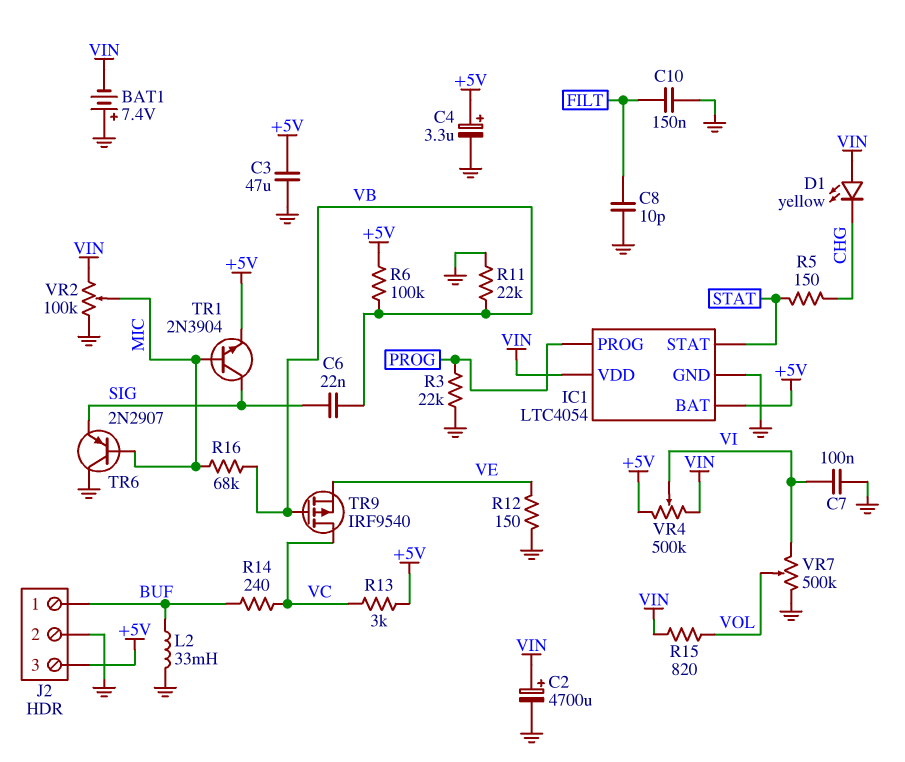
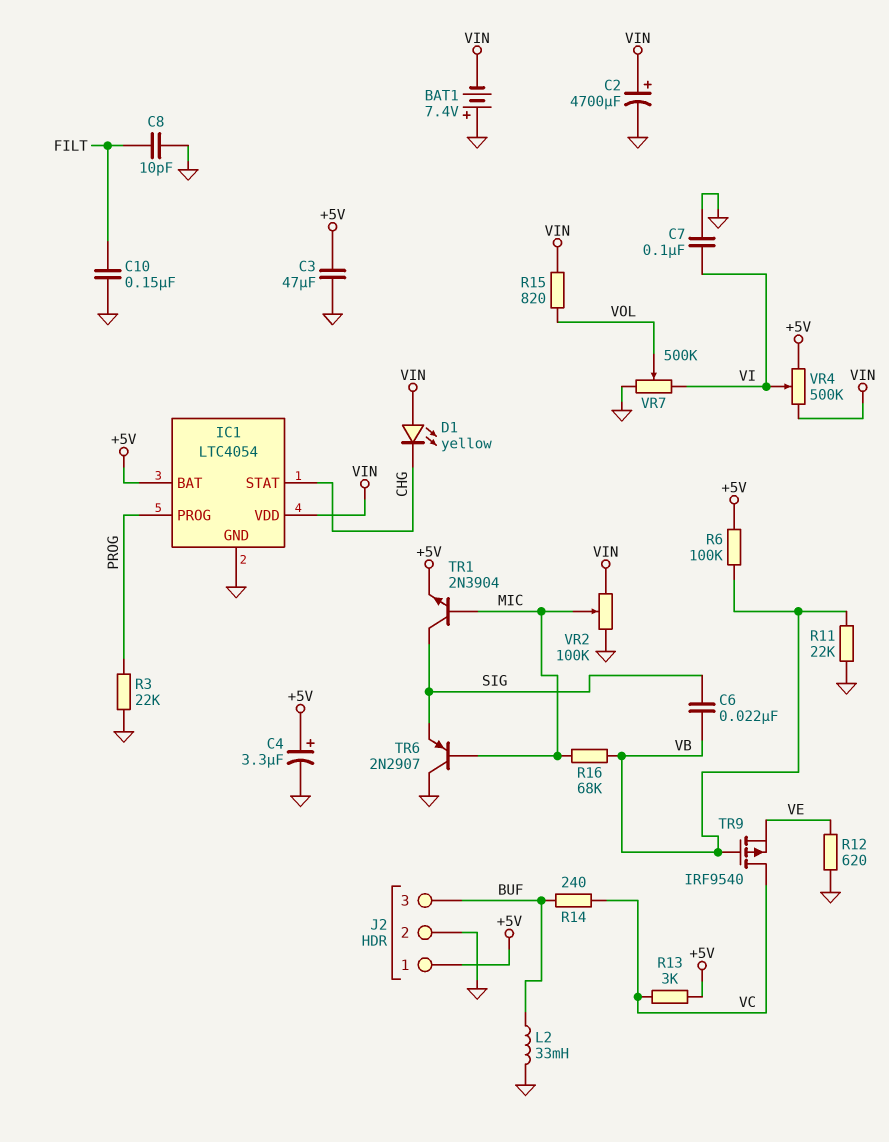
IC1 pin STAT: STAT -> CHG
J2 pin 1: BUF -> +5V
J2 pin 3: +5V -> BUF
R5: 150 (CHG, STAT) -> none
R12: 150 (GND, VE) -> 620 (GND, VE)

